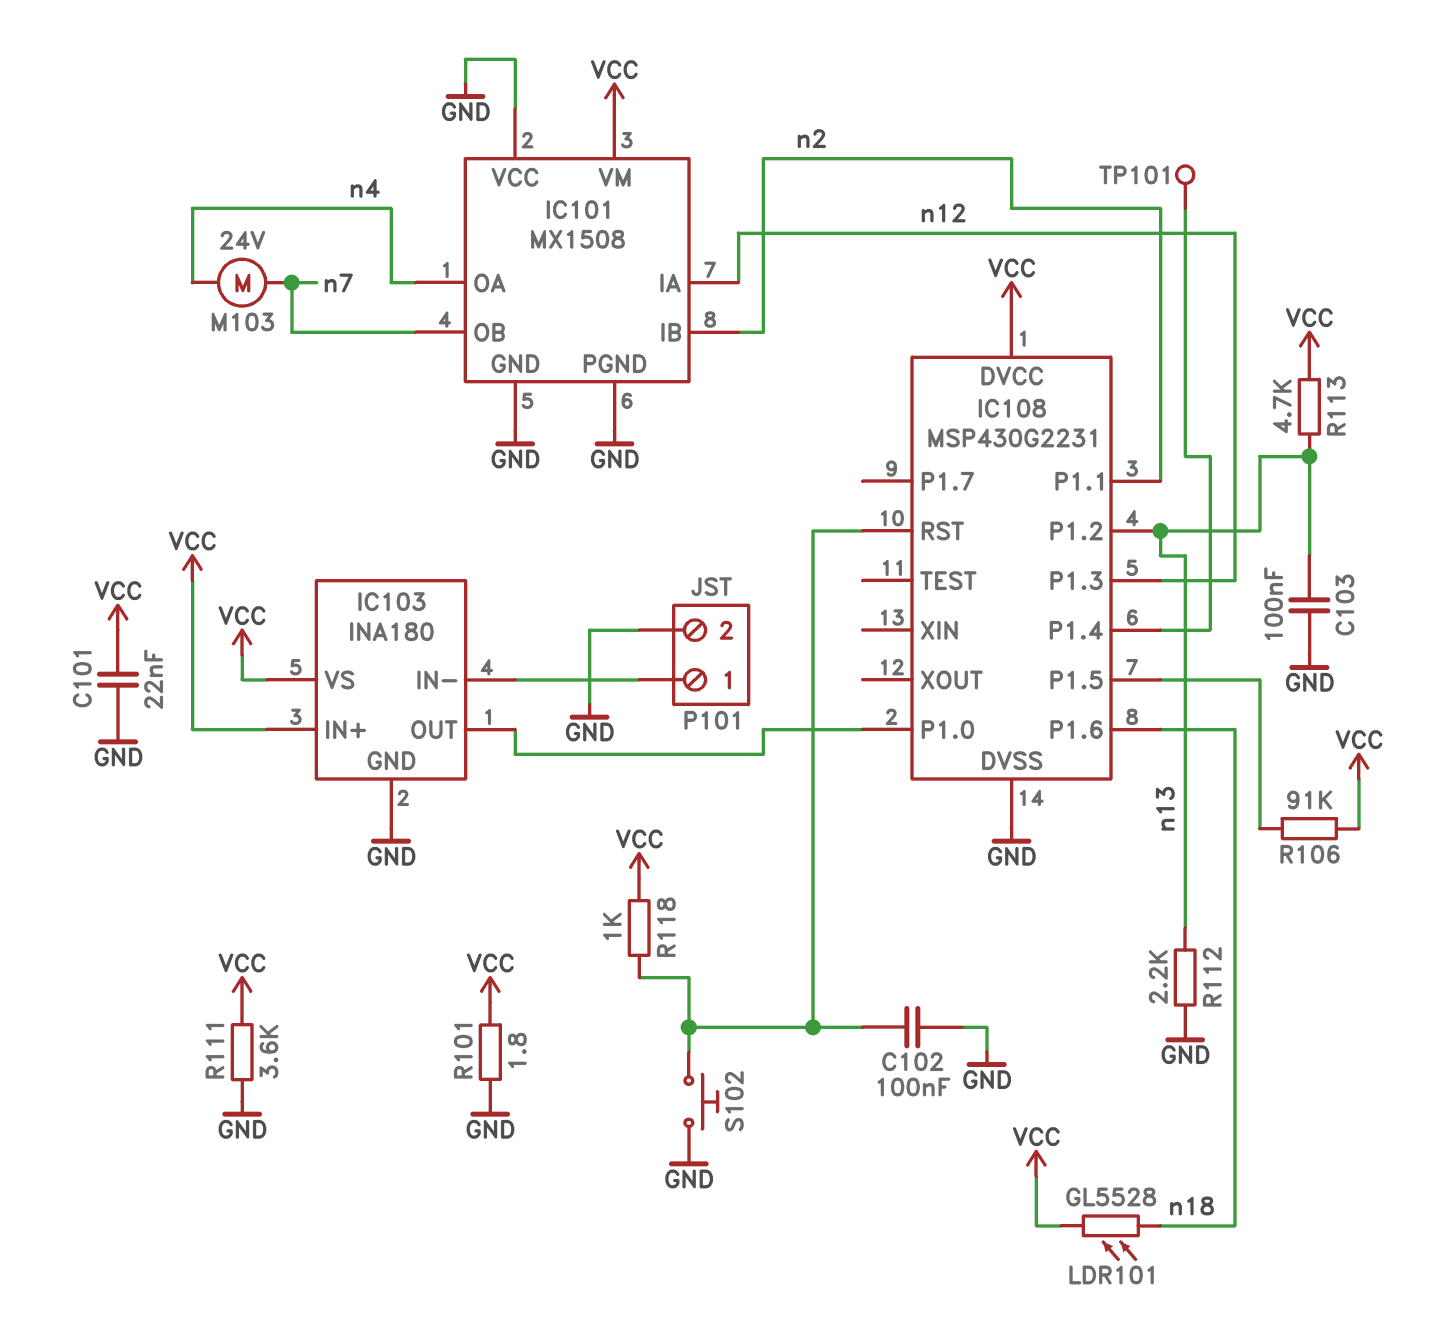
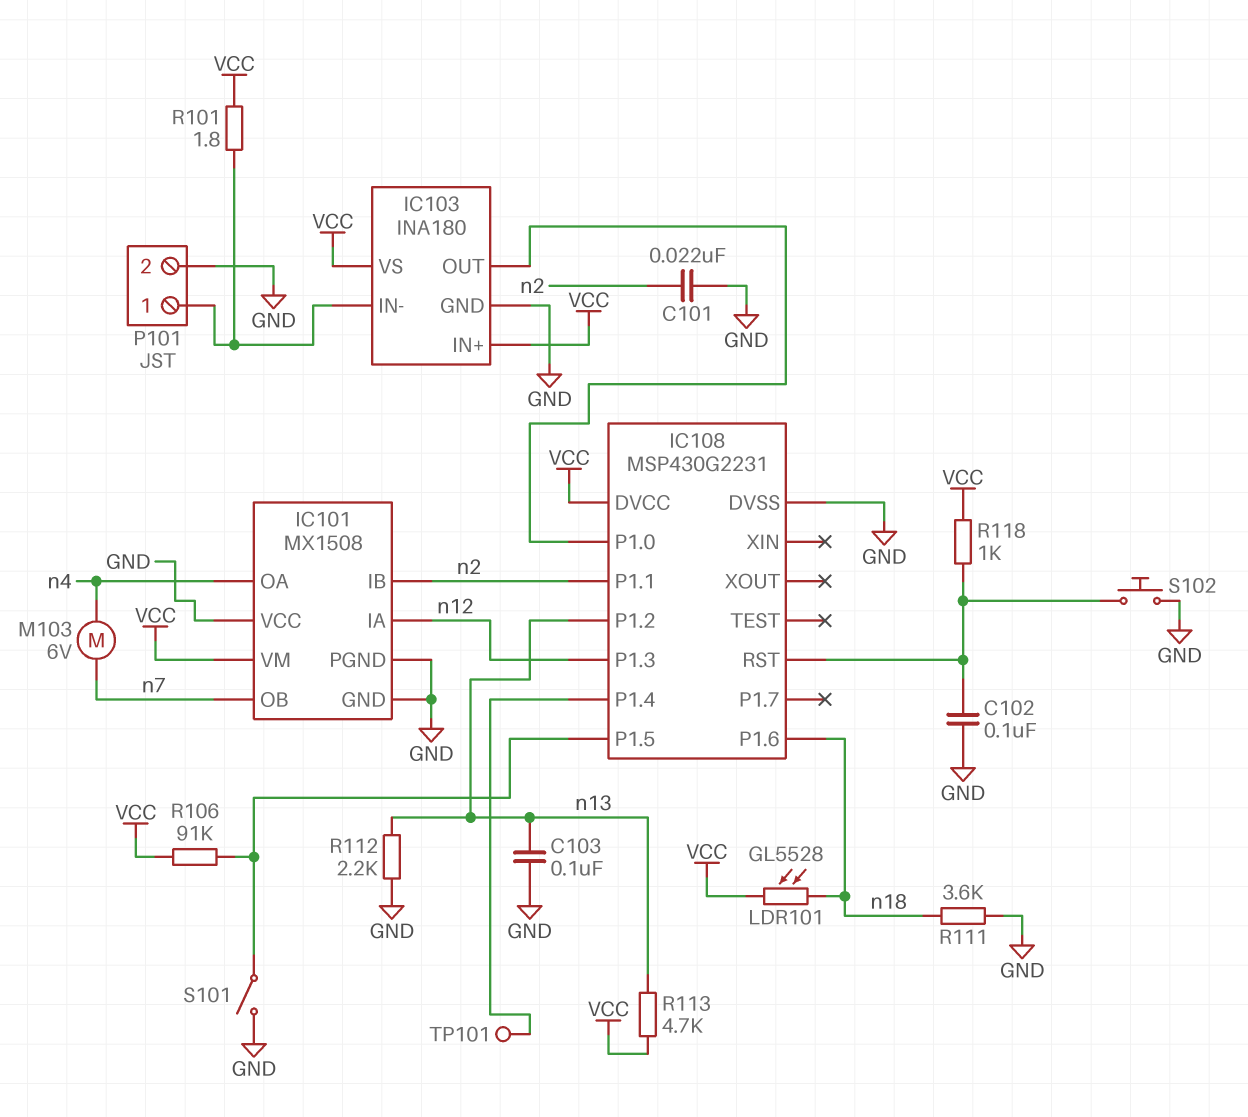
C101: 22nF (GND, VCC) -> 22nF (GND, n2)
M103: motor 24V (n4, n7) -> motor 6V (n4, n7)
R101: 1.8 (GND, VCC) -> 1.8 (IC103/IN-, VCC)
R111: 3.6k (GND, VCC) -> 3.6k (GND, n18)
S101: none -> switch (GND, IC108/P1.5)

